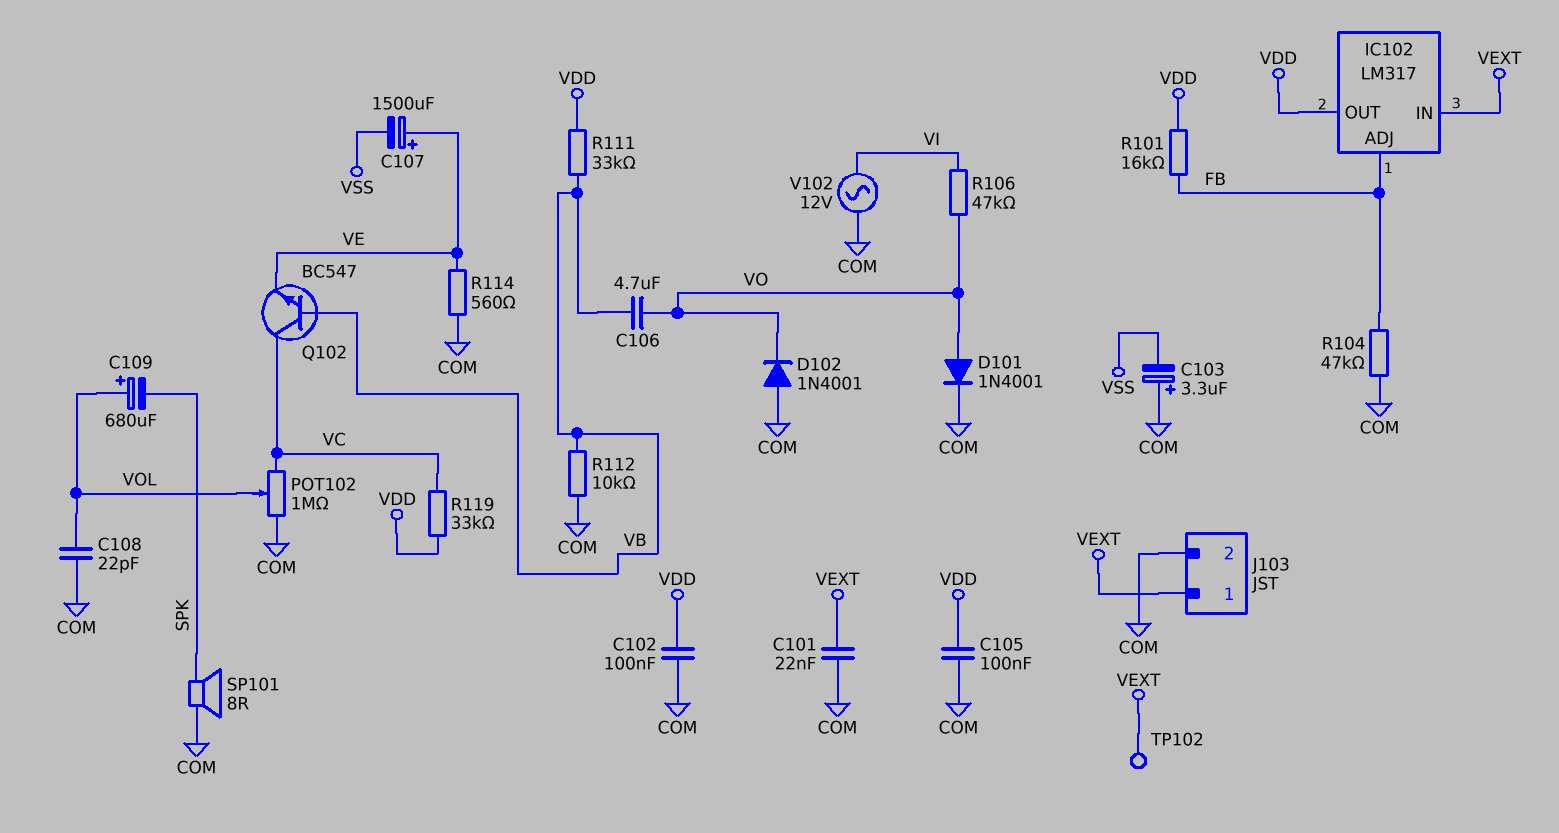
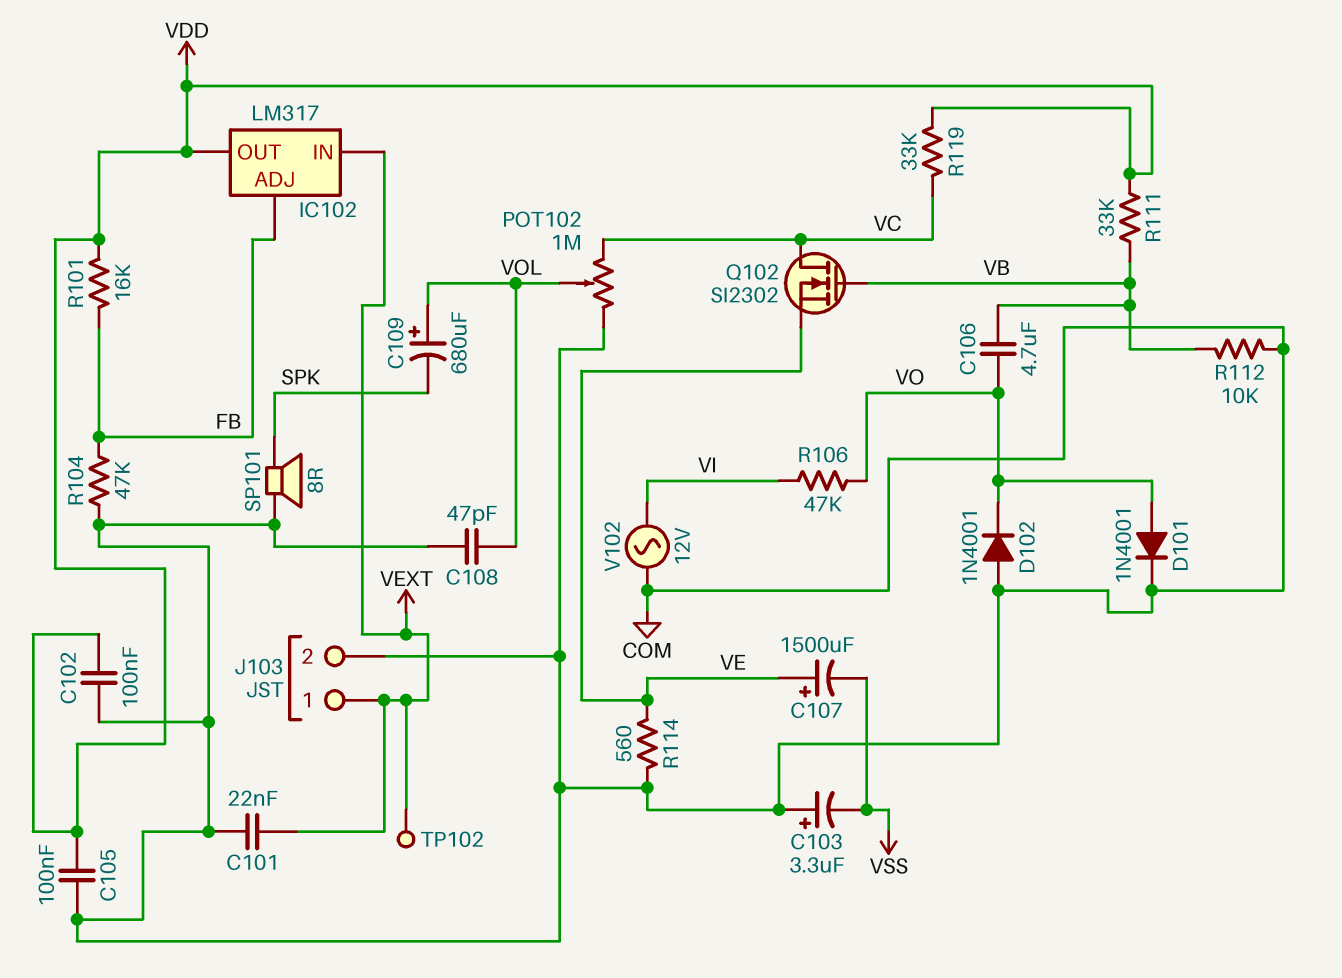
C108: 22pF (COM, VOL) -> 47pF (COM, VOL)
Q102: NPN BC547 (B VB, C VC, E VE) -> NMOS SI2302 (G VB, D VC, S VE)

